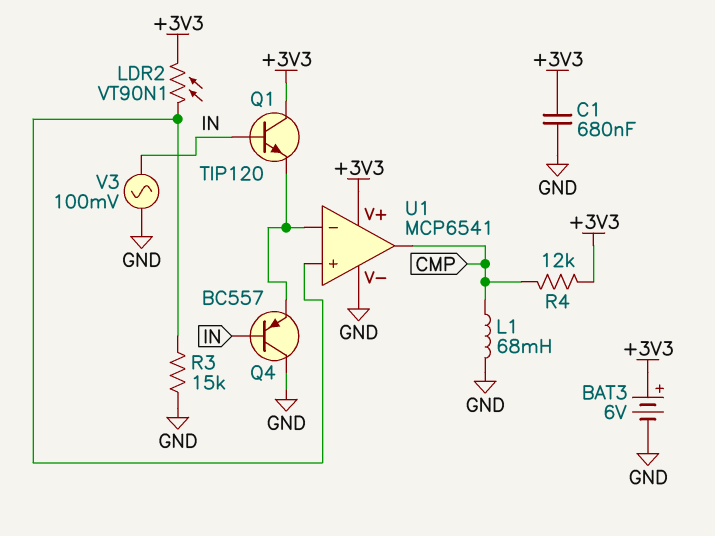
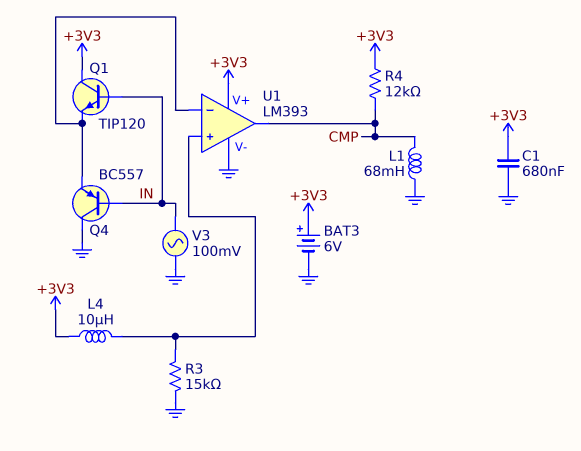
L4: none -> 10uH (+3V3, U1/in+)
LDR2: VT90N1 (+3V3, U1/in+) -> none
U1: MCP6541 -> LM393

